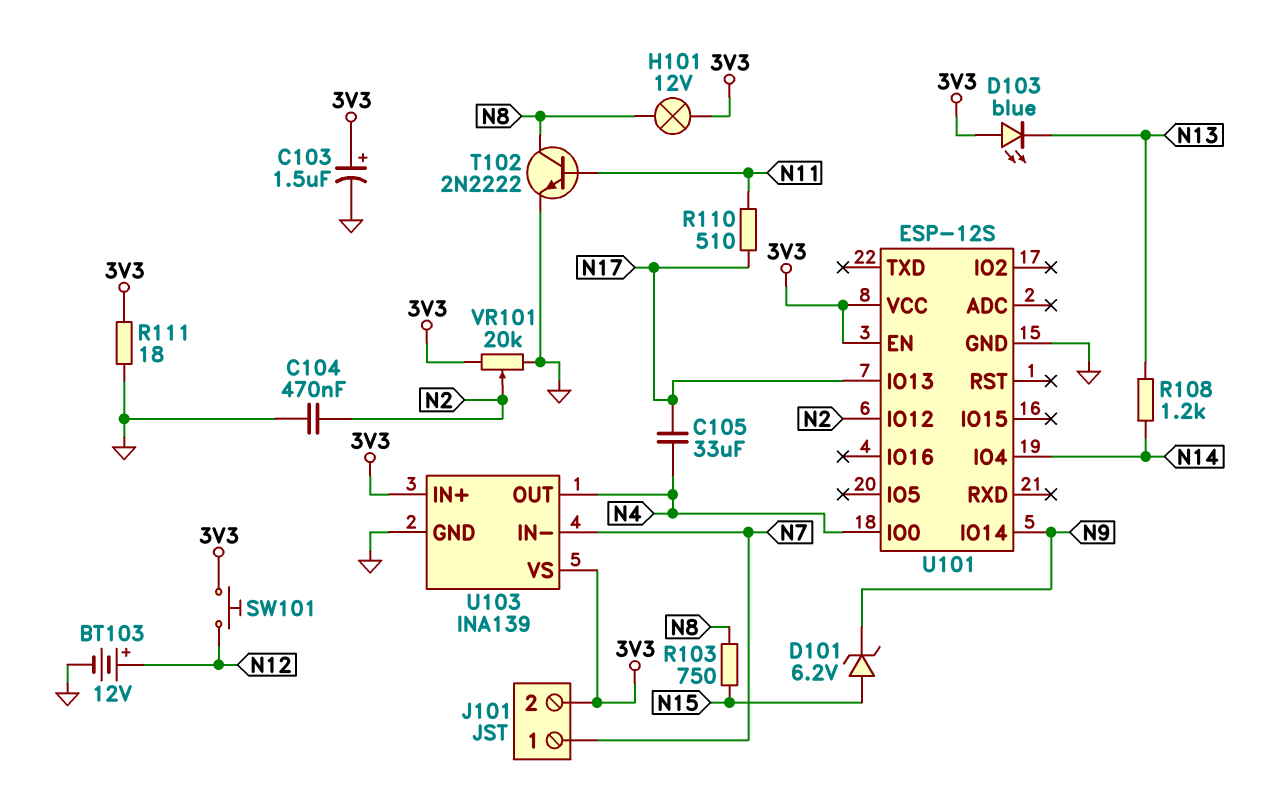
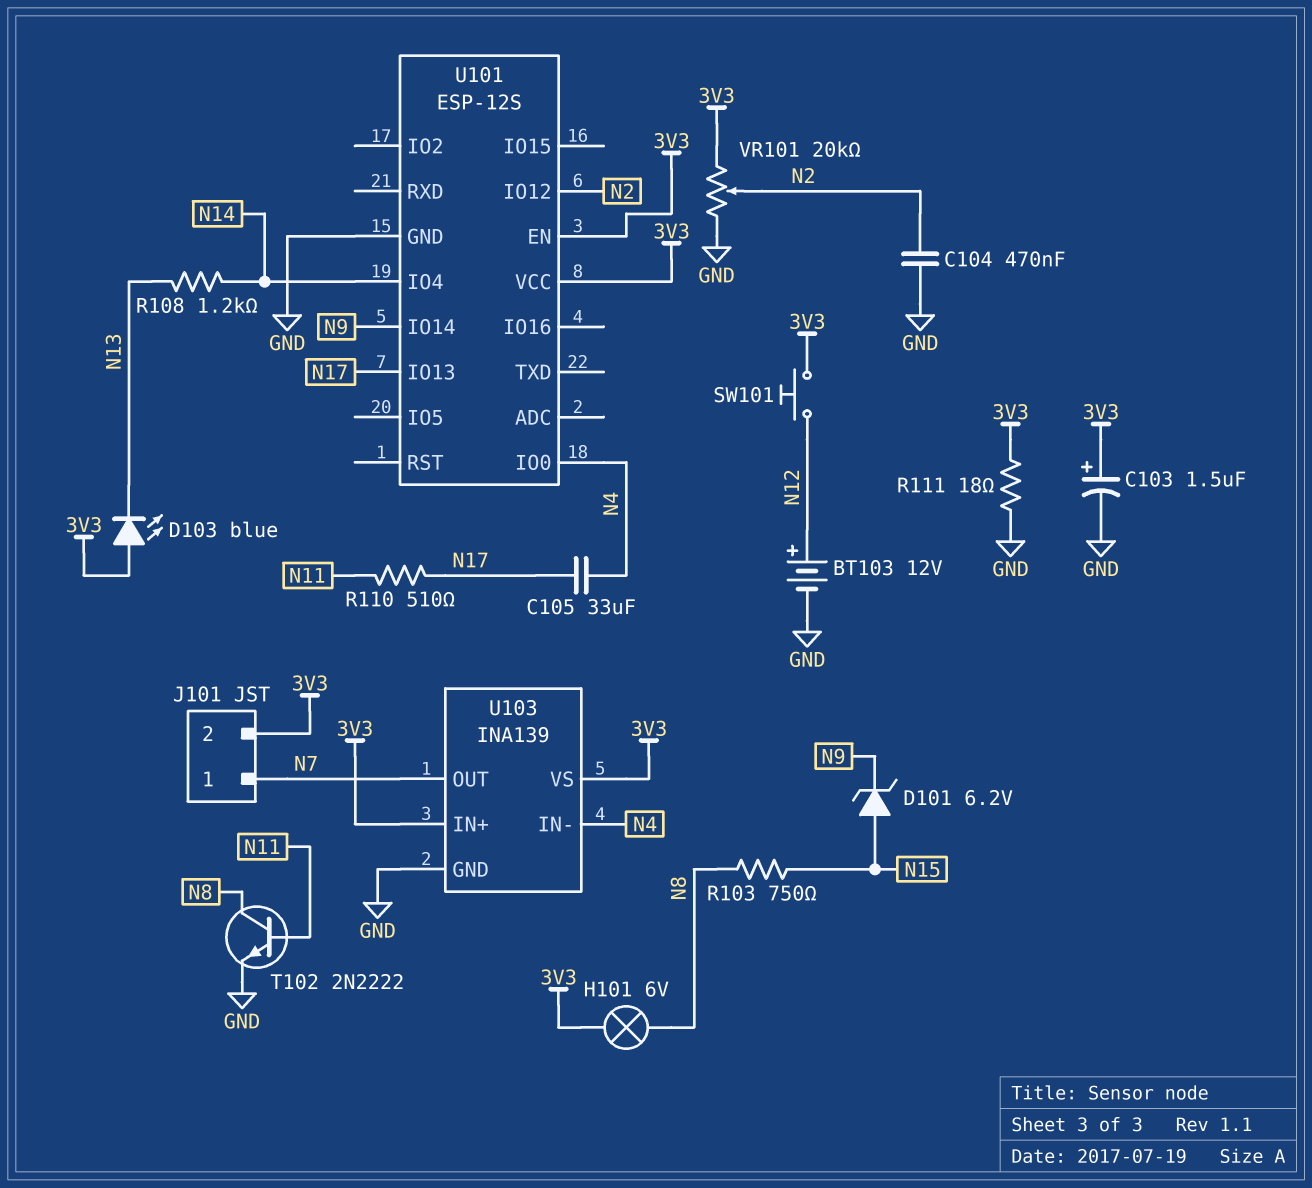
H101: lamp 12V (3V3, N8) -> lamp 6V (3V3, N8)
U103 pin IN-: N7 -> N4
U103 pin OUT: N4 -> N7

